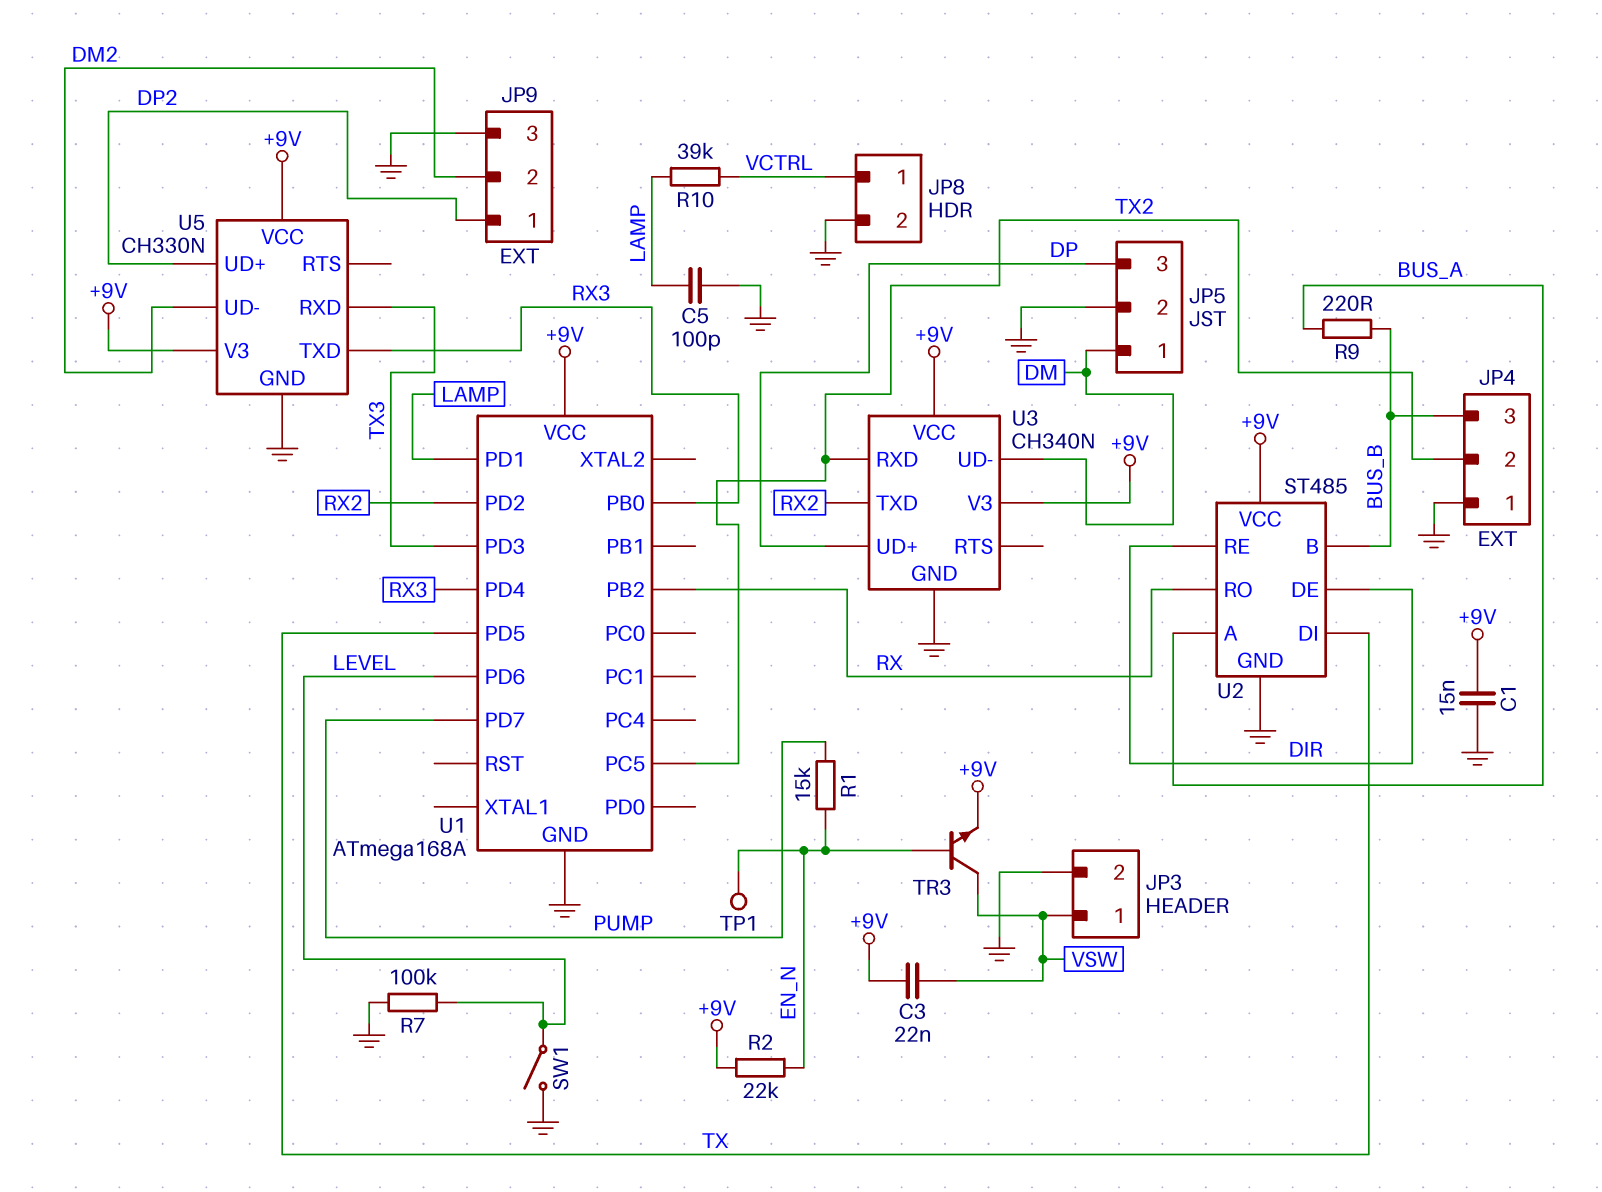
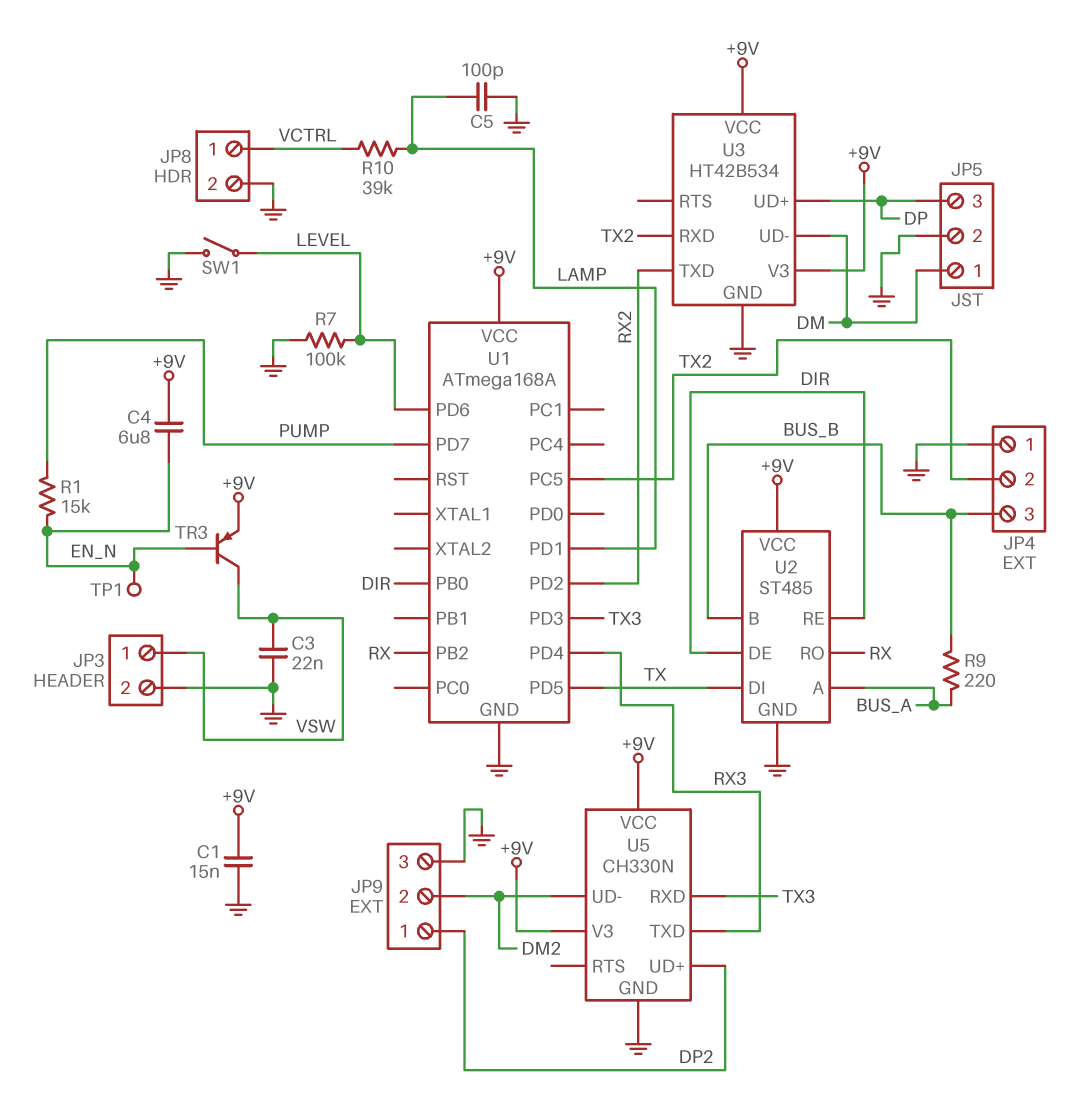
C3: 22nF (+9V, VSW) -> 22nF (GND, VSW)
C4: none -> 6.8uF (+9V, EN_N)
R2: 22k (+9V, EN_N) -> none
TR3: NPN (B EN_N, C VSW, E +9V) -> PNP (B EN_N, C VSW, E +9V)
U1 pin PB0: RX3 -> DIR
U3: CH340N -> HT42B534

